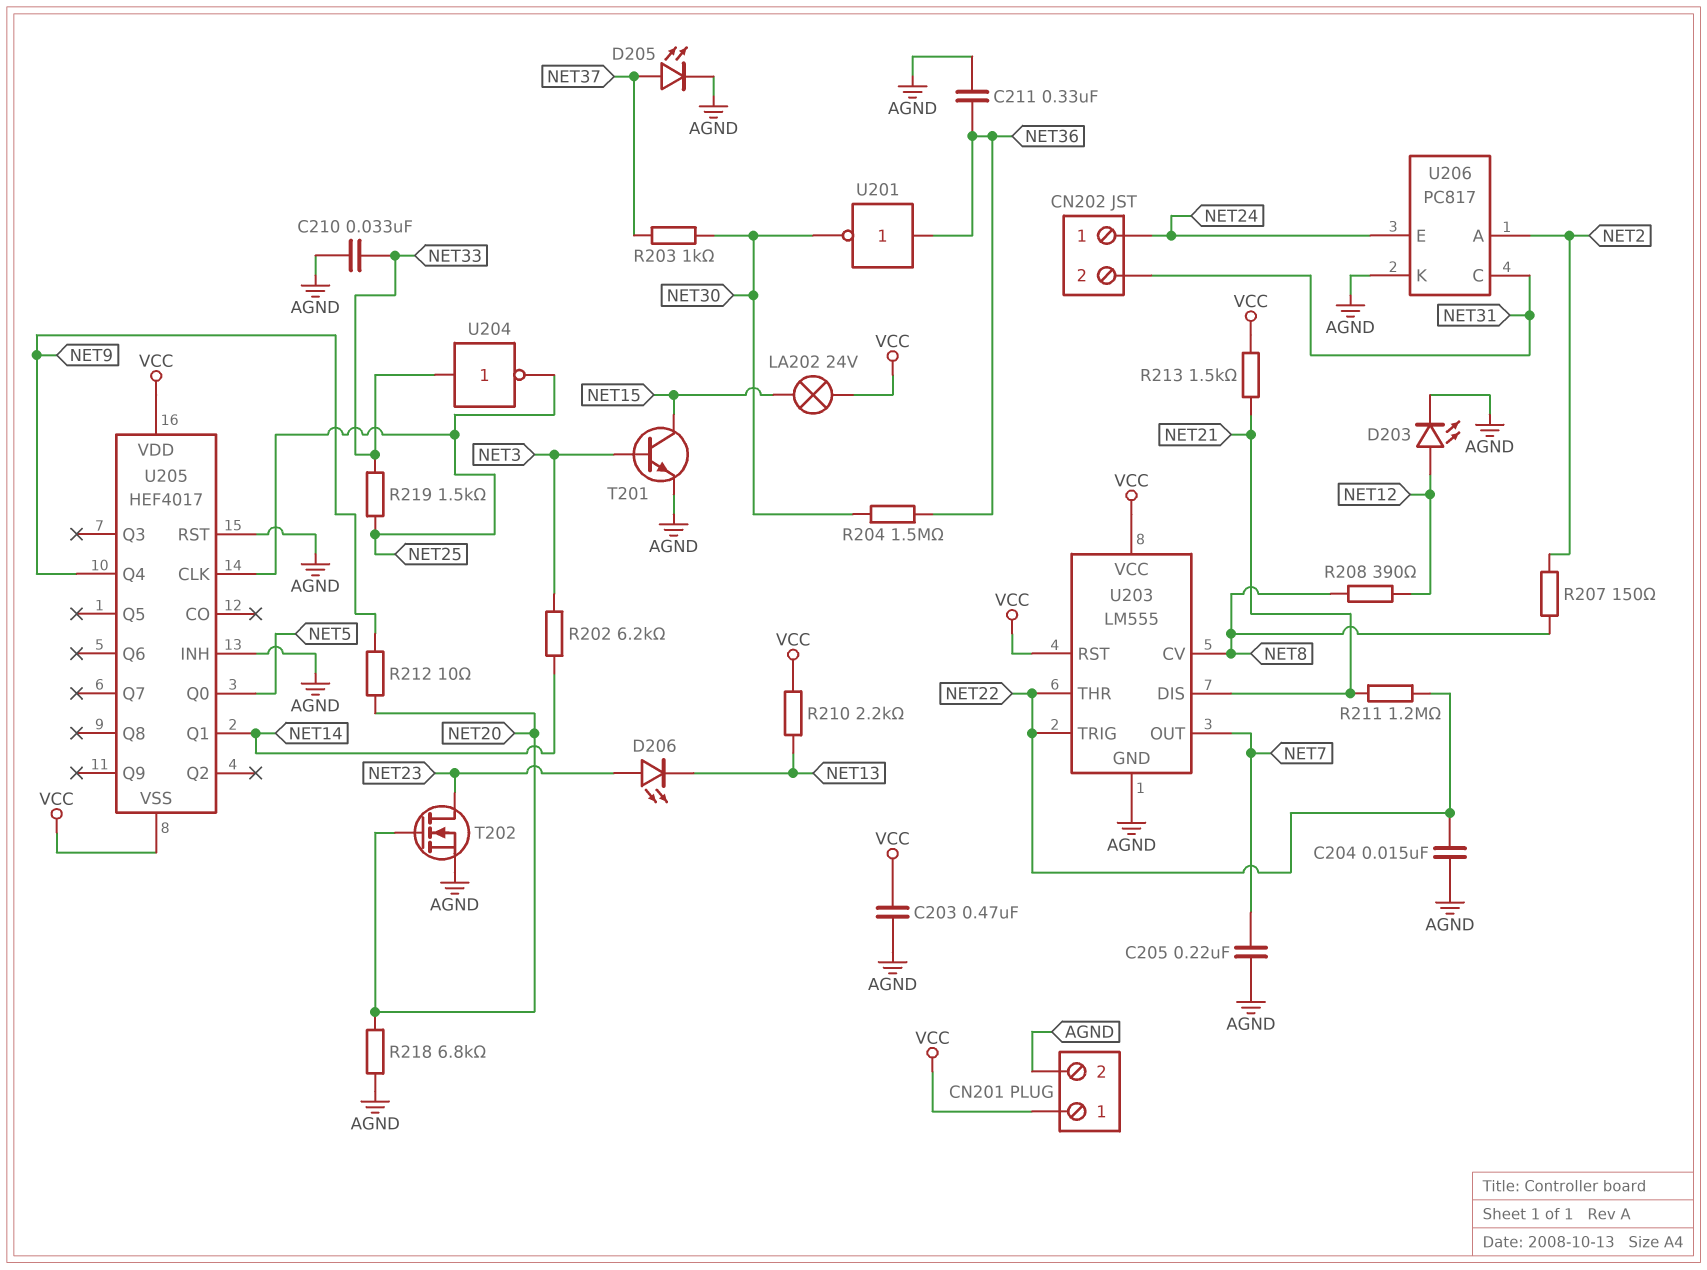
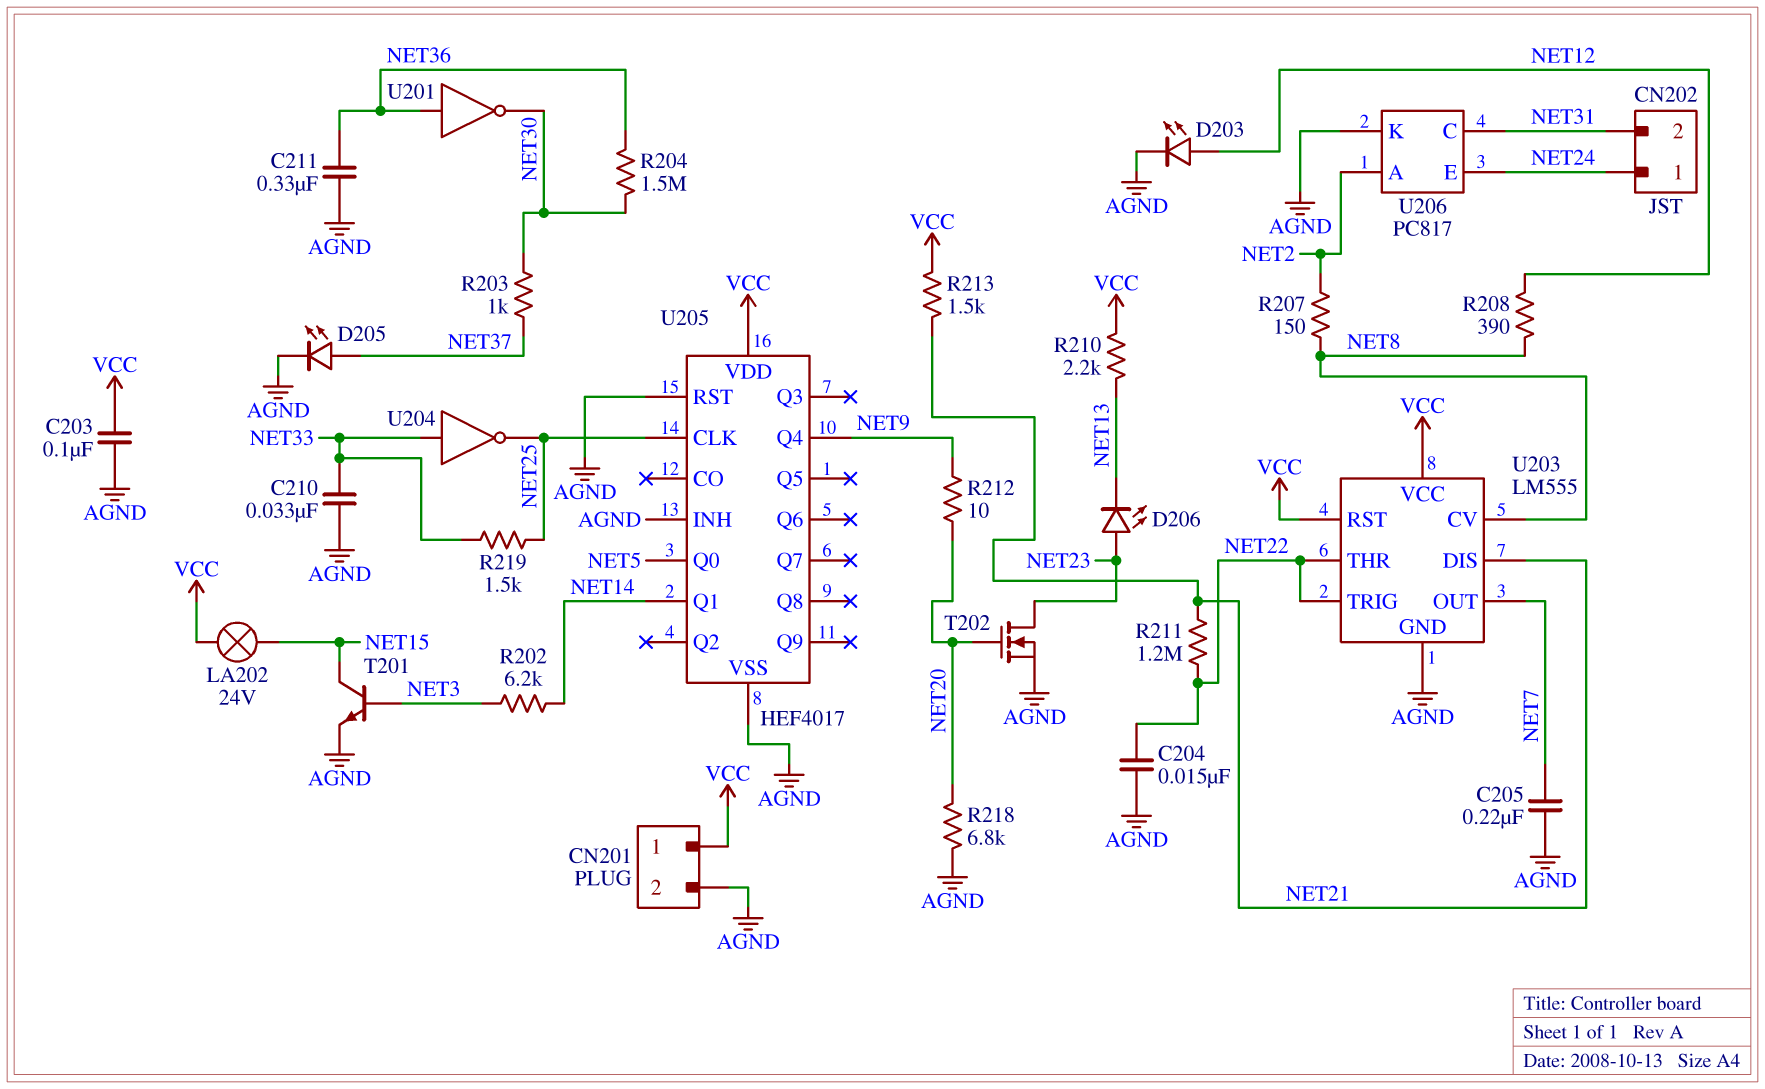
C203: 470nF (AGND, VCC) -> 100nF (AGND, VCC)
U205 pin VSS: VCC -> AGND

